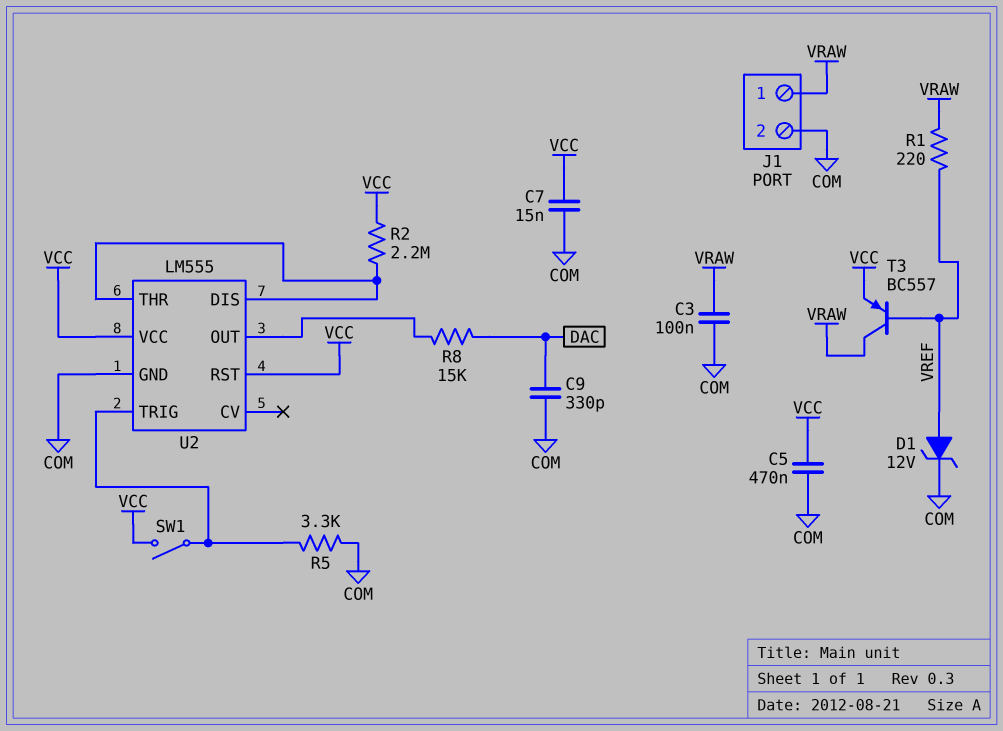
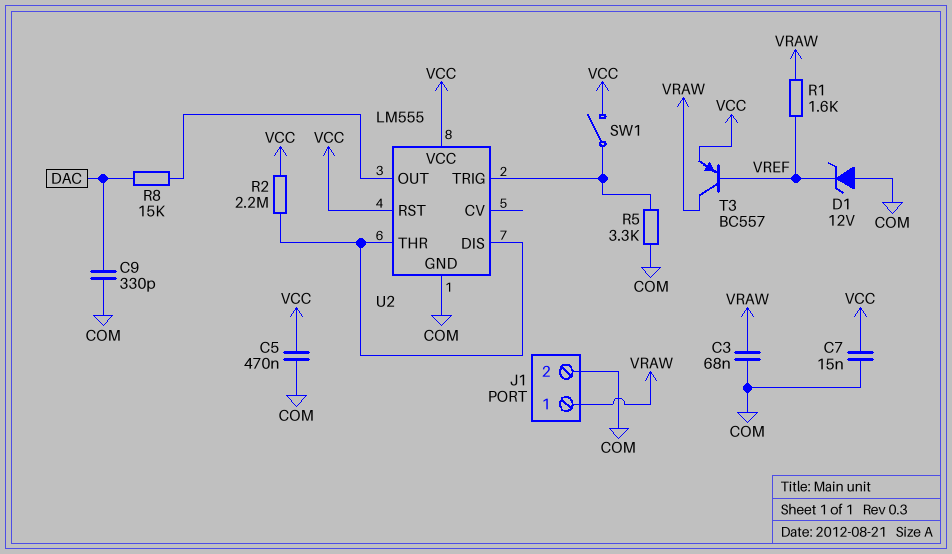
C3: 100nF (COM, VRAW) -> 68nF (COM, VRAW)
D1: zener 12V (A VREF, K COM) -> zener 12V (A COM, K VREF)
R1: 220 (VRAW, VREF) -> 1.6k (VRAW, VREF)

